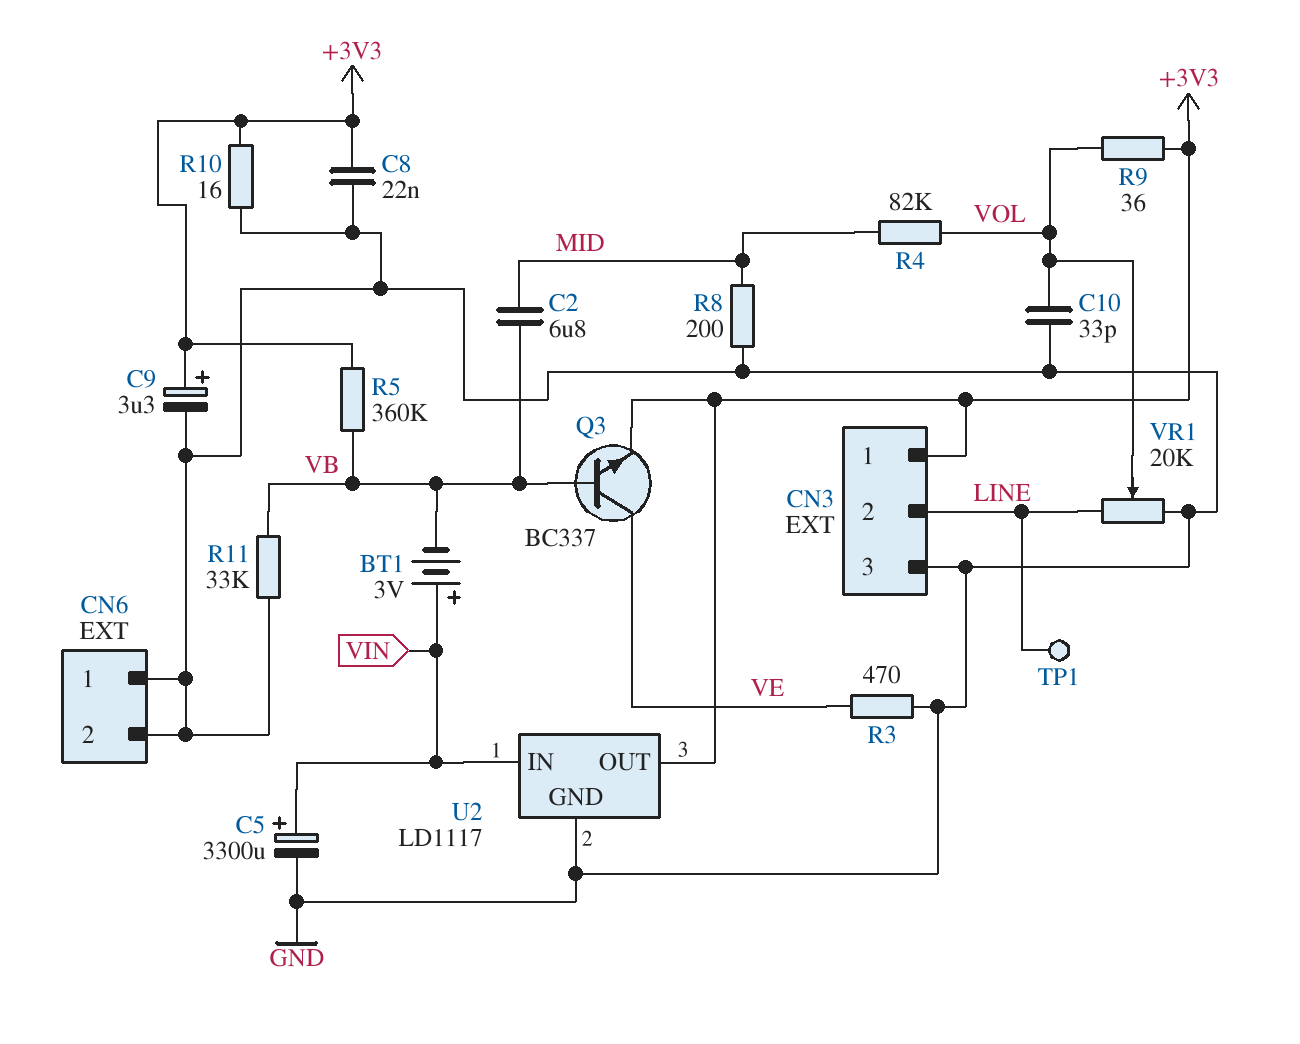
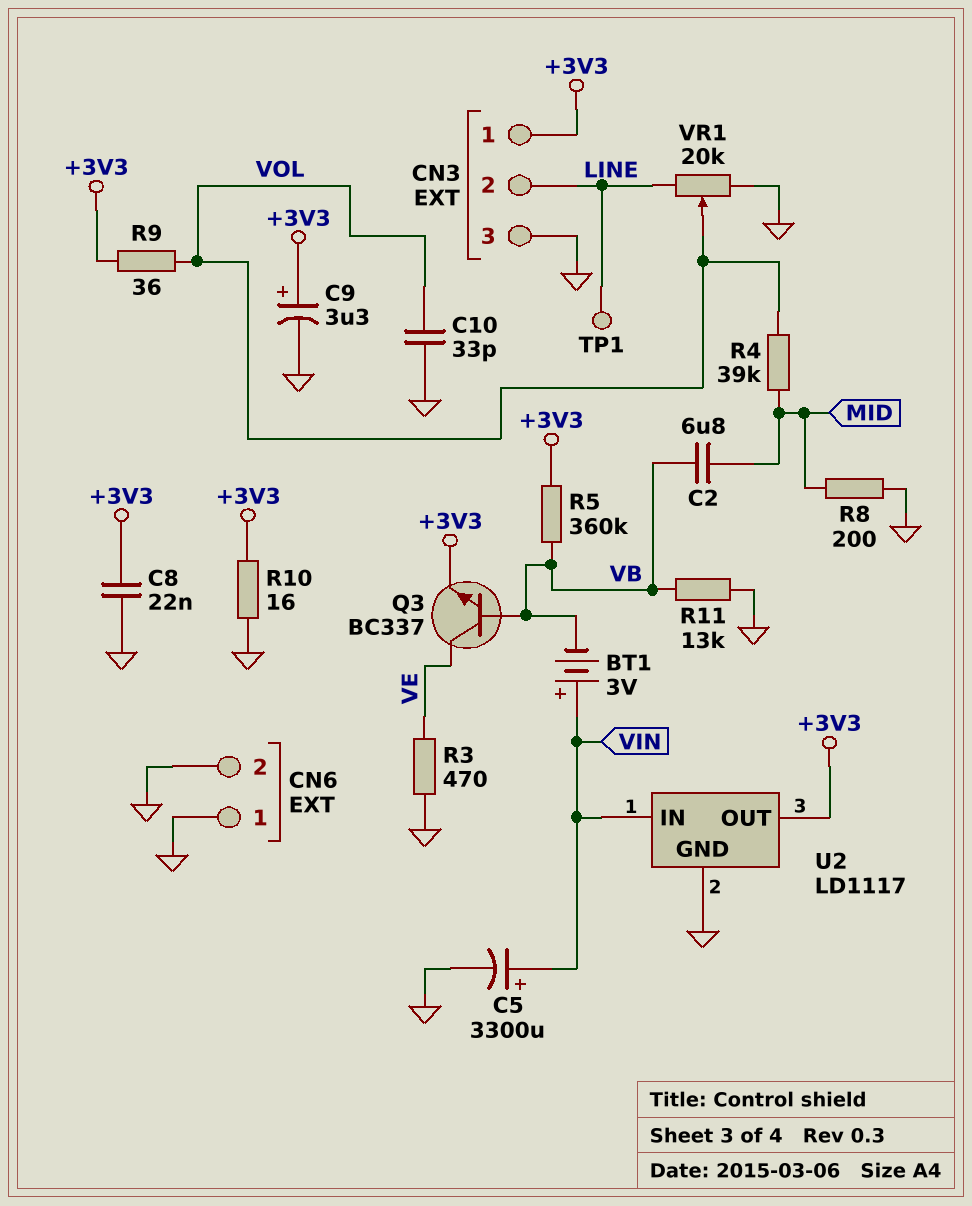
R4: 82k (MID, VOL) -> 39k (MID, VOL)
R11: 33k (GND, VB) -> 13k (GND, VB)

